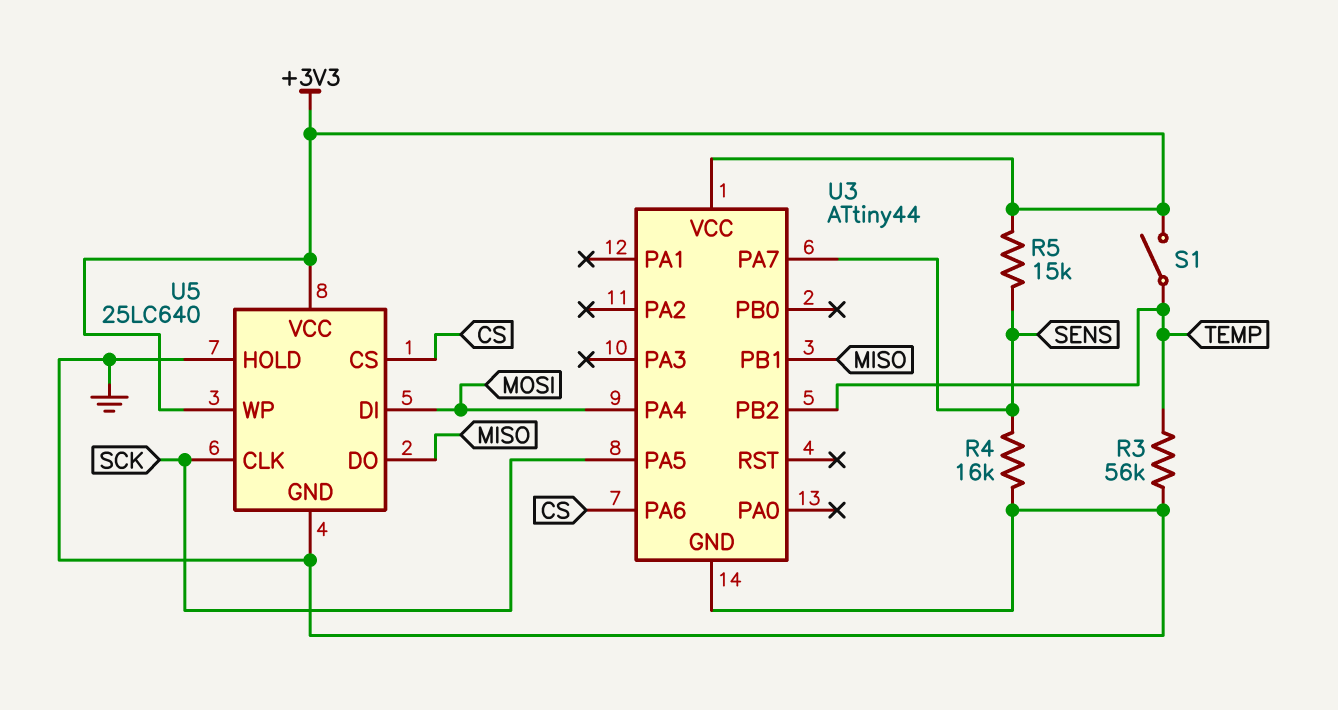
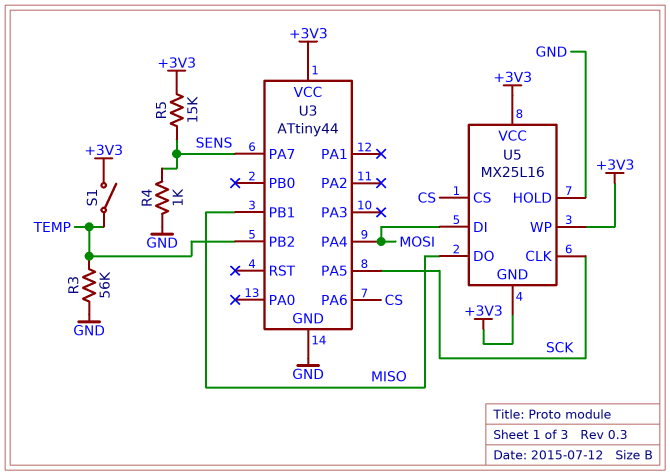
R4: 16k (GND, SENS) -> 1k (GND, SENS)
U5: 25LC640 -> MX25L16
U5 pin GND: GND -> +3V3

